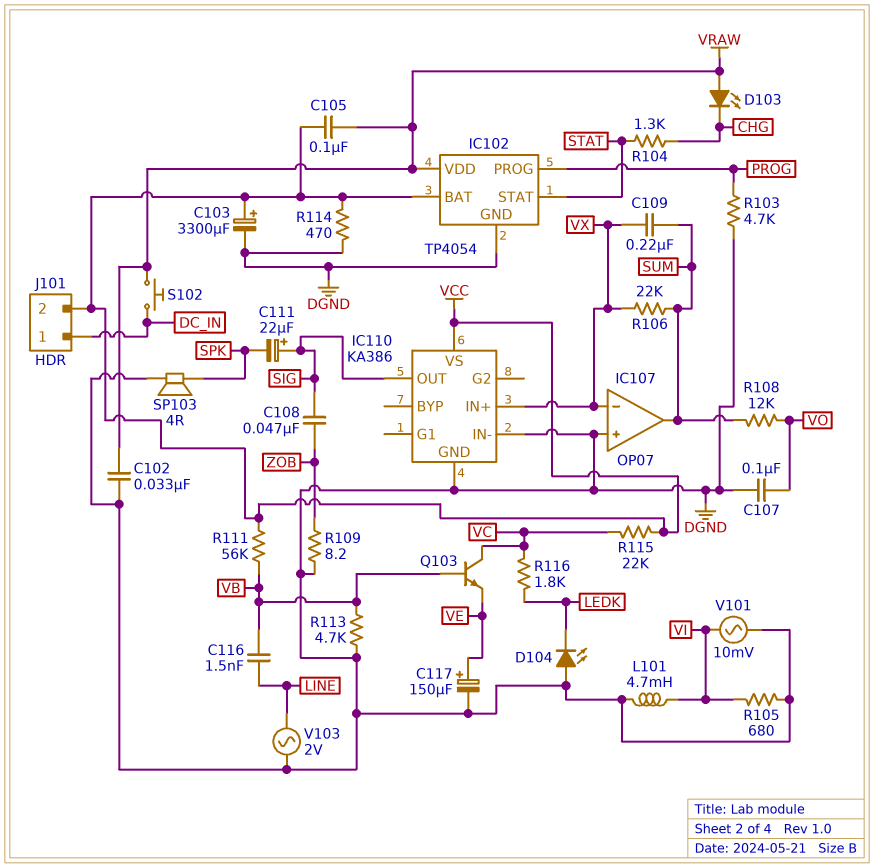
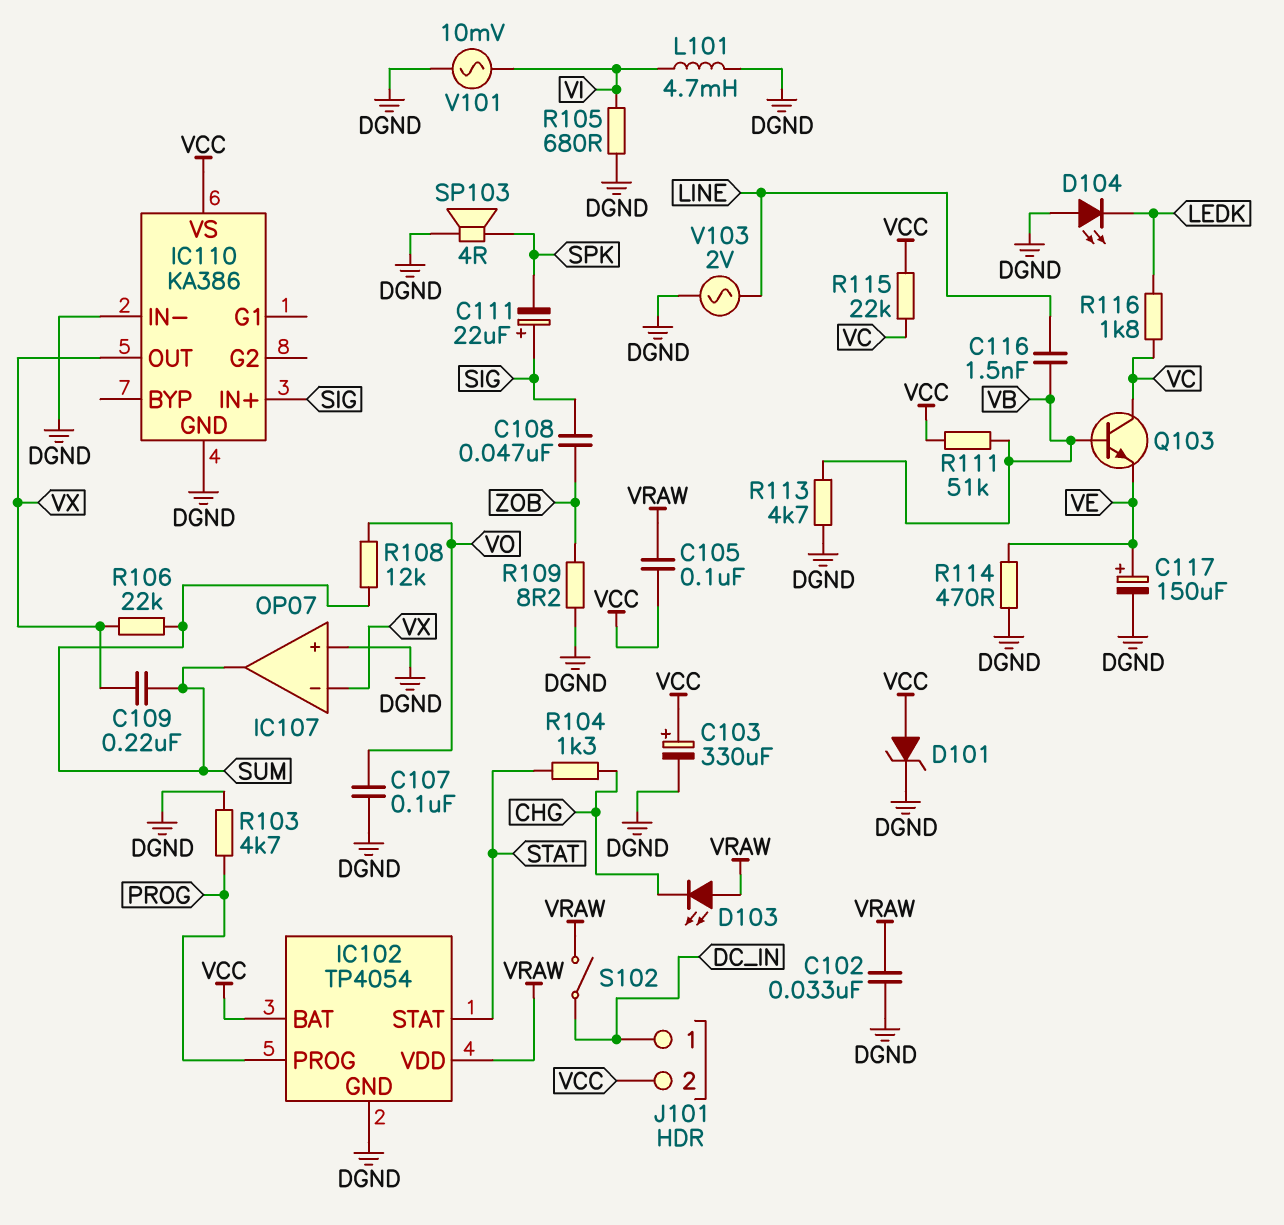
C103: 3300uF (plus VCC, minus DGND) -> 330uF (plus VCC, minus DGND)
D101: none -> zener (A VCC, K DGND)
IC110 pin IN+: VX -> SIG
IC110 pin OUT: SIG -> VX
R111: 56k (VB, VCC) -> 51k (VB, VCC)
R114: 470 (DGND, VCC) -> 470 (DGND, VE)
S102: button (DC_IN, VRAW) -> switch (DC_IN, VRAW)

